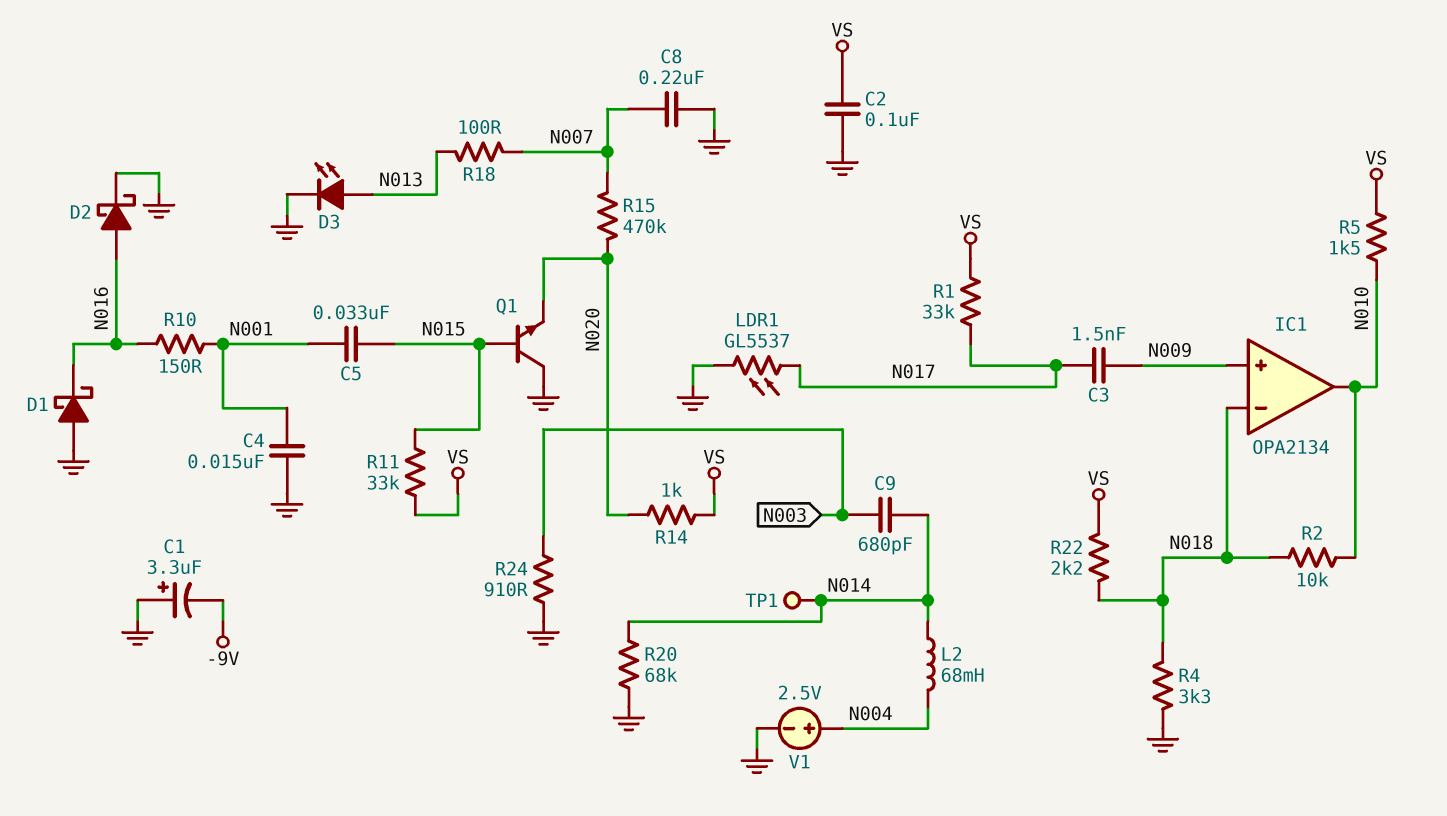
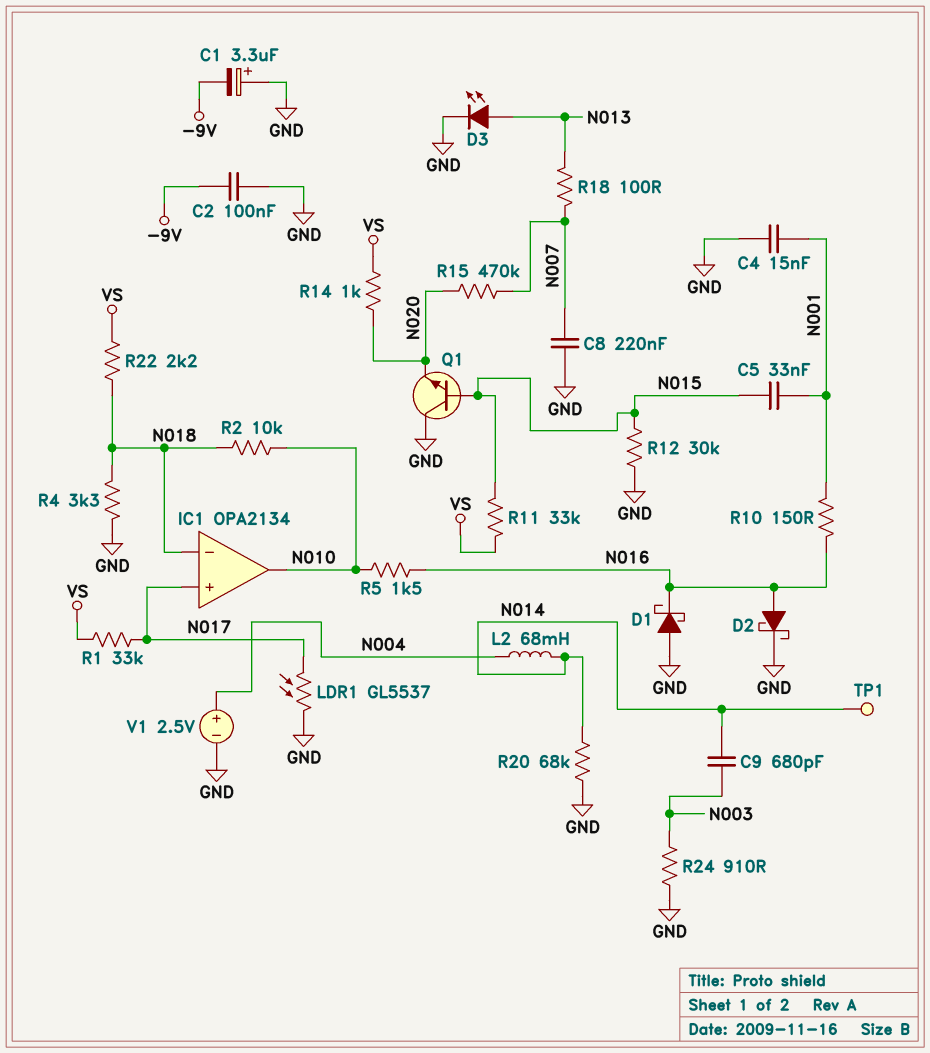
C2: 100nF (GND, VS) -> 100nF (-9V, GND)
C3: 1.5nF (N009, N017) -> none
IC1 pin in+: N009 -> N017
R5: 1.5k (N010, VS) -> 1.5k (N010, N016)
R12: none -> 30k (GND, N015)

